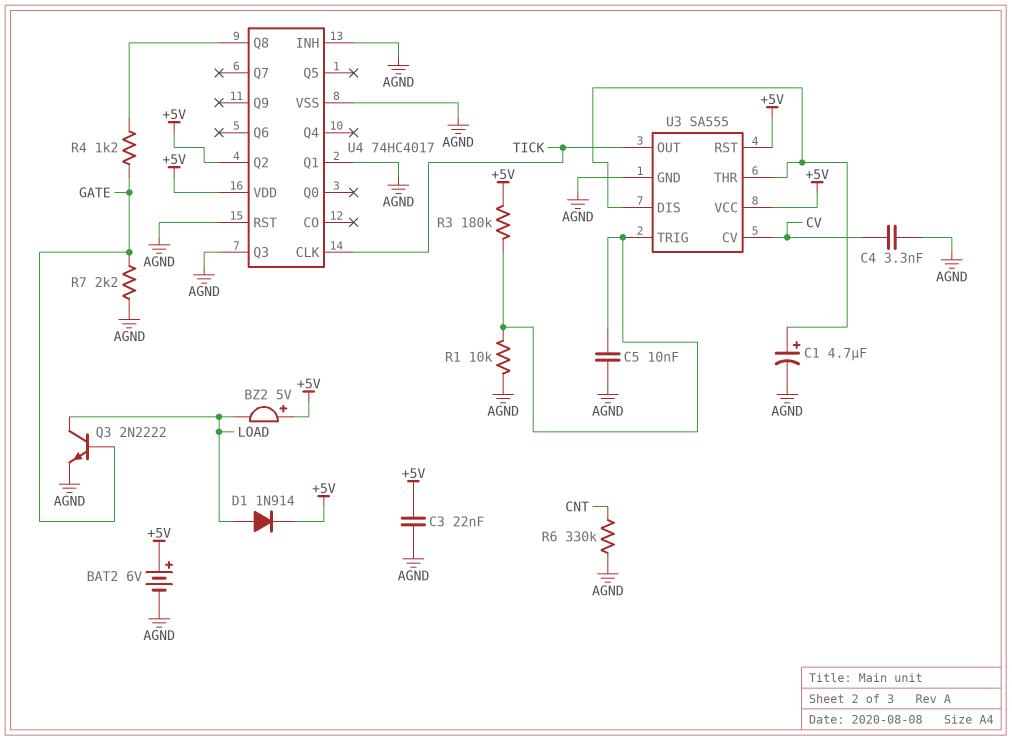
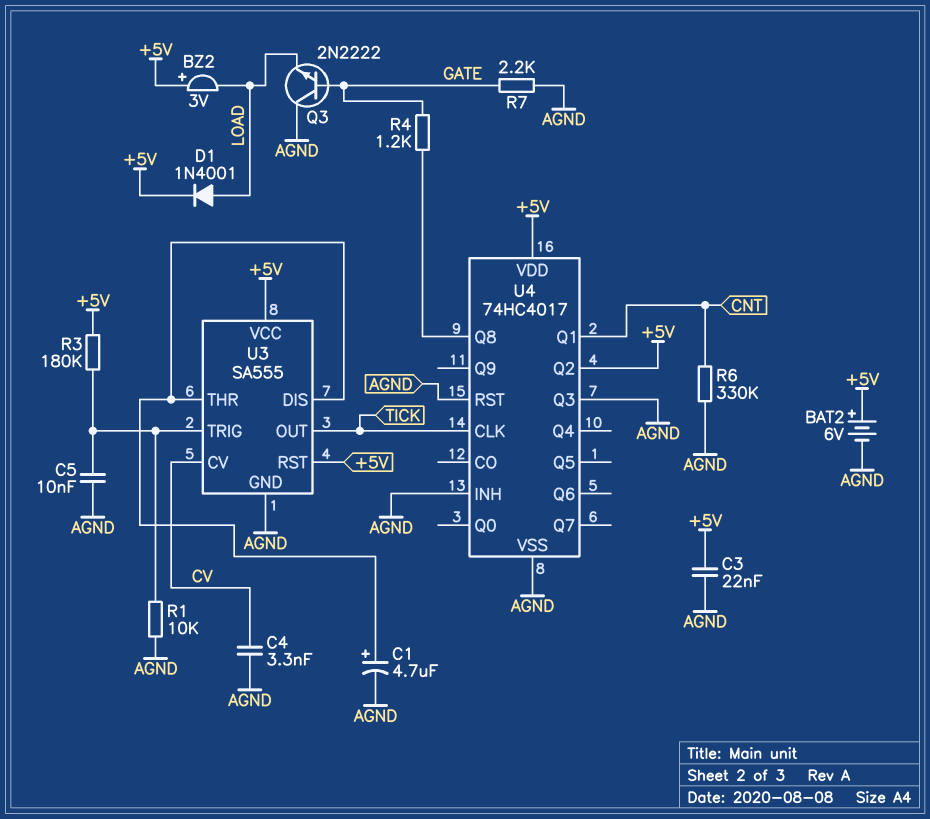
BZ2: buzzer 5V (plus +5V, minus LOAD) -> buzzer 3V (plus +5V, minus LOAD)
D1: diode 1N914 (A LOAD, K +5V) -> diode 1N4001 (A LOAD, K +5V)
Q3: NPN 2N2222 (B GATE, C LOAD, E AGND) -> NPN 2N2222 (B GATE, C AGND, E LOAD)
U4 pin Q1: AGND -> CNT

